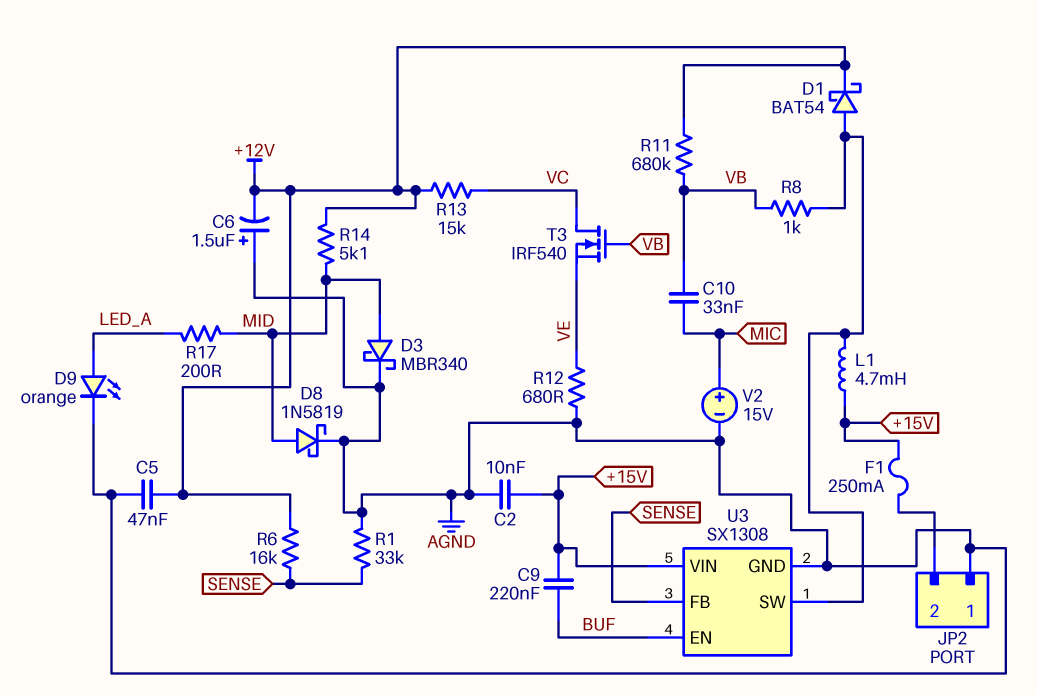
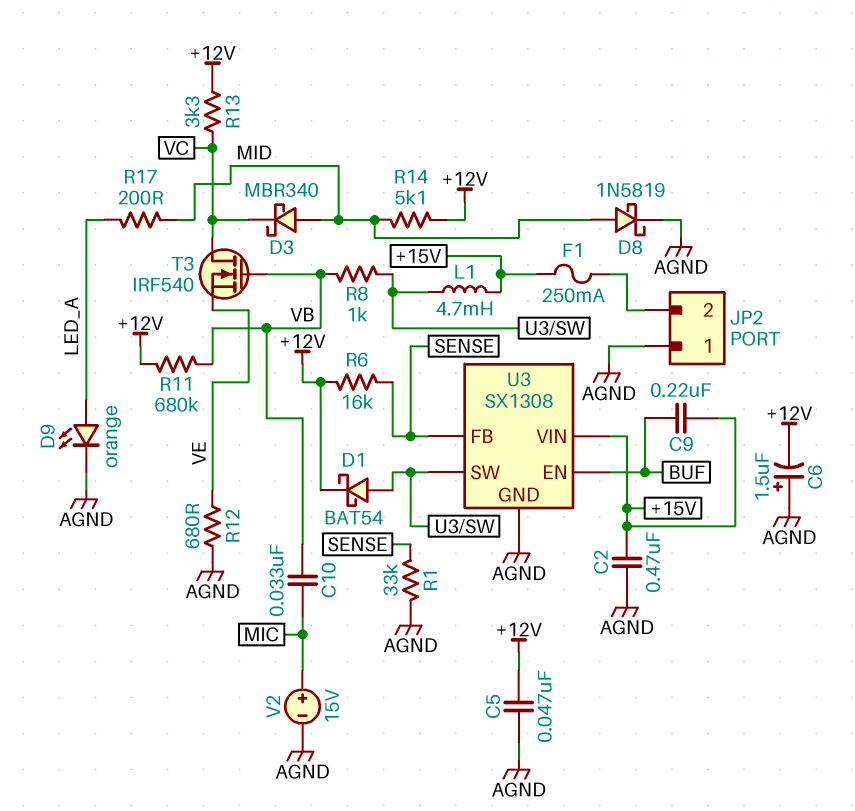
C2: 10nF (+15V, AGND) -> 470nF (+15V, AGND)
D3: schottky MBR340 (A MID, K AGND) -> schottky MBR340 (A MID, K VC)
R13: 15k (+12V, VC) -> 3.3k (+12V, VC)

